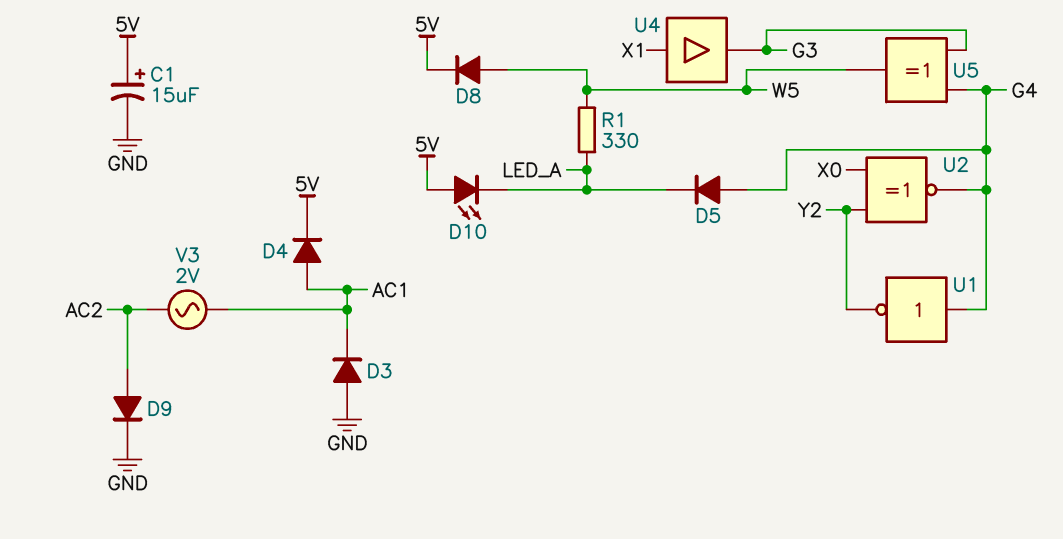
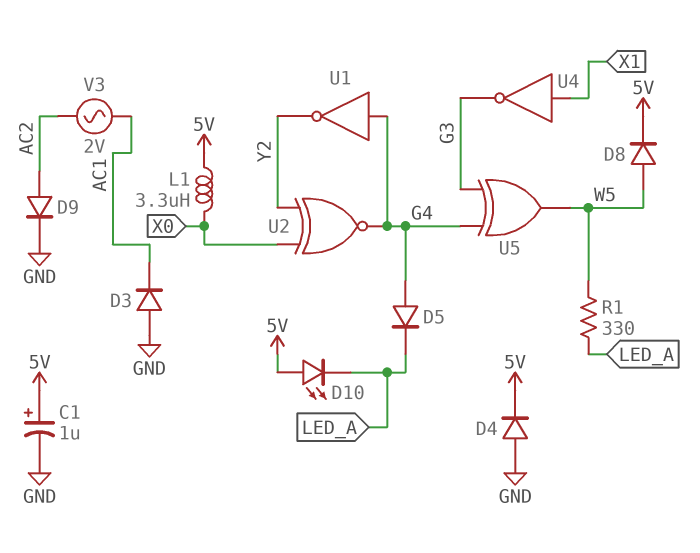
C1: 15uF (plus 5V, minus GND) -> 1uF (plus 5V, minus GND)
D4: diode (A AC1, K 5V) -> diode (A GND, K 5V)
L1: none -> 3.3uH (5V, X0)
U4: buffer (in X1, out G3) -> NOT (in X1, out G3)

